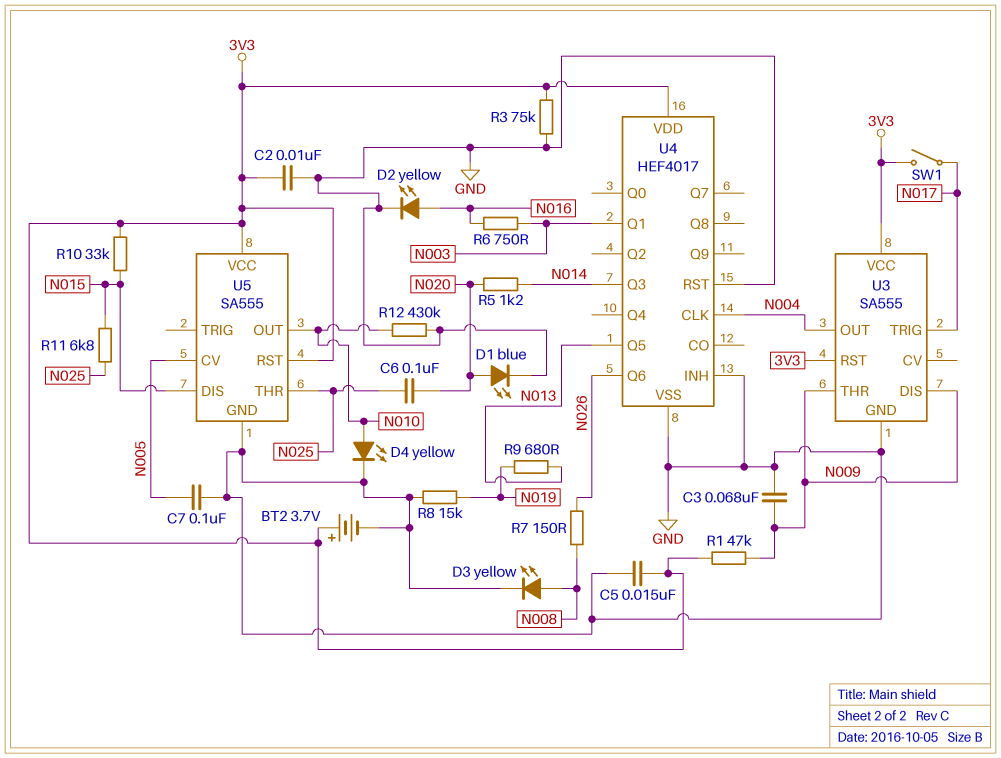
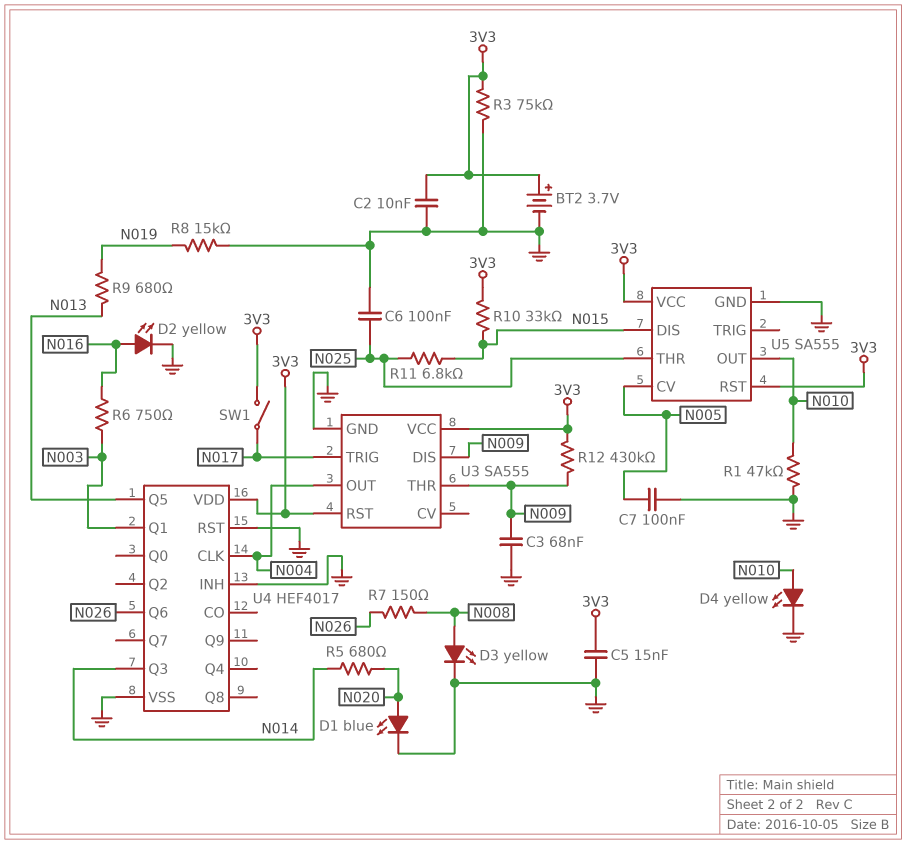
C6: 100nF (N020, N025) -> 100nF (GND, N025)
R1: 47k (3V3, N009) -> 47k (GND, N010)
R5: 1.2k (N014, N020) -> 680 (N014, N020)
R12: 430k (GND, N010) -> 430k (3V3, N009)

